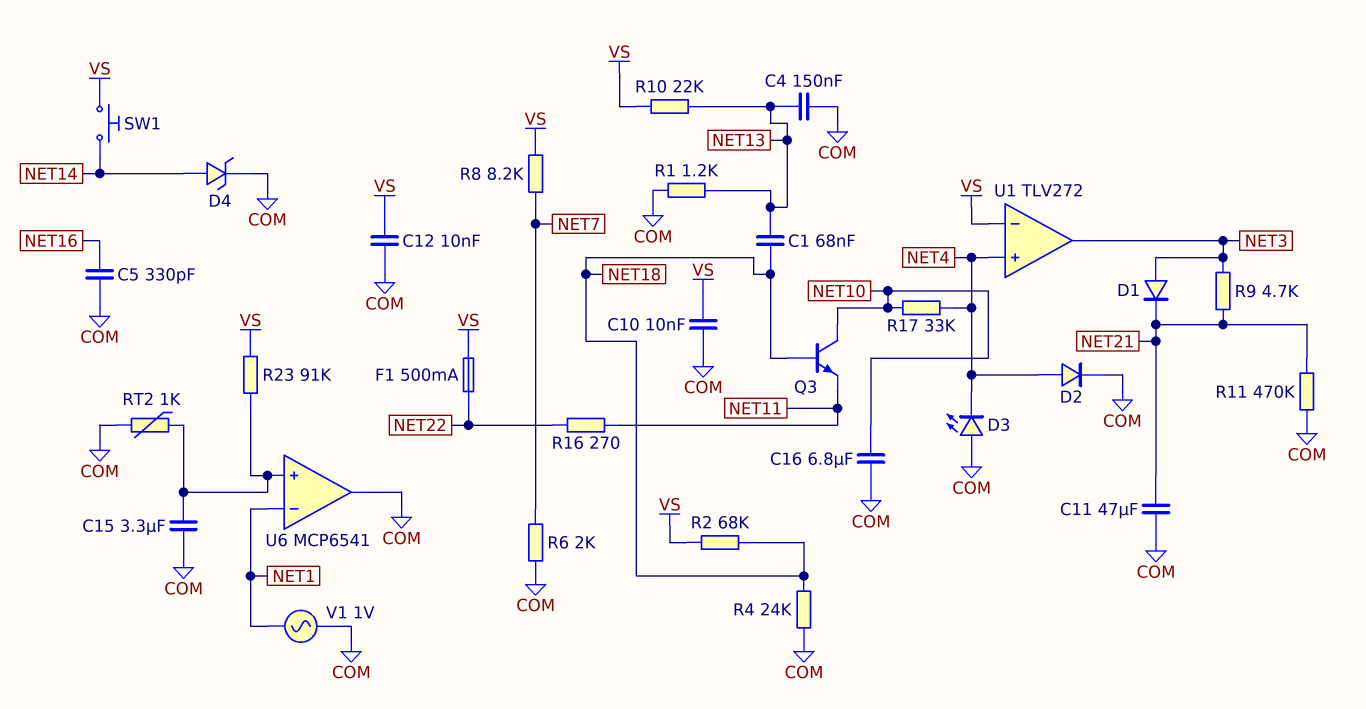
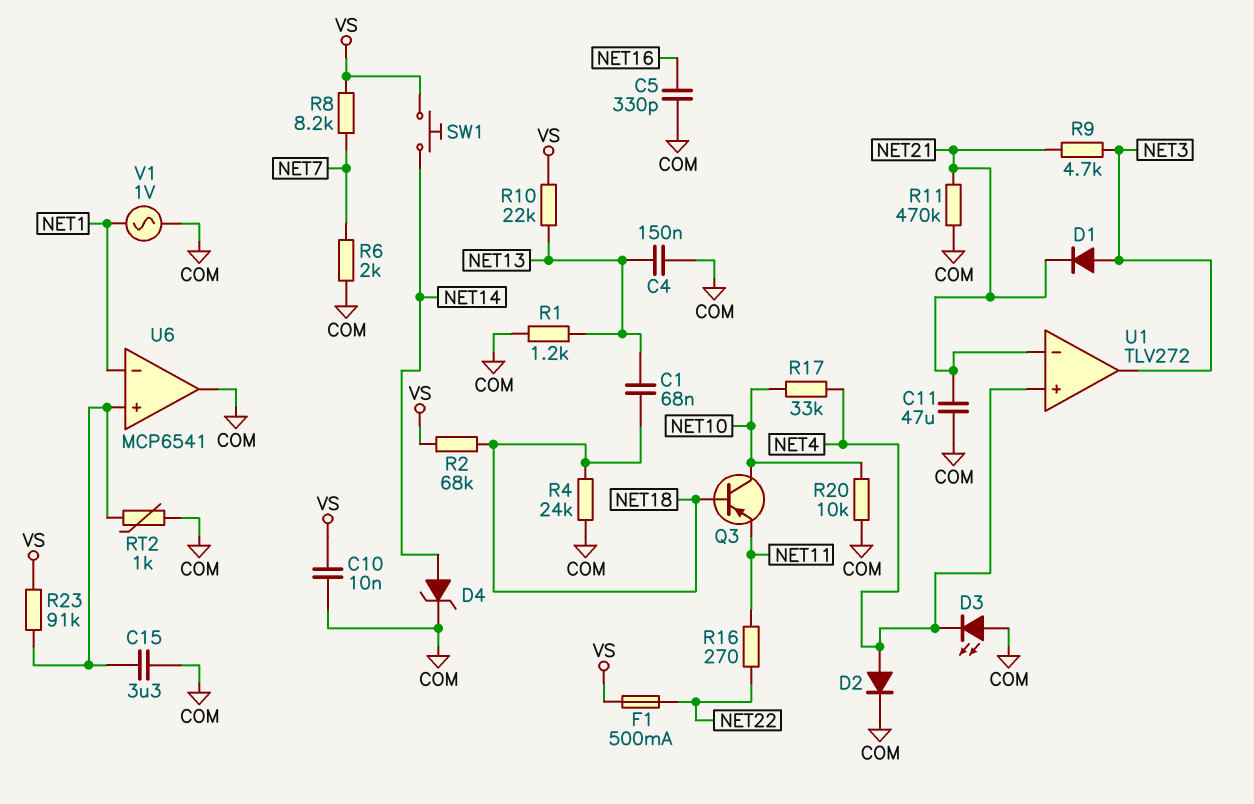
C12: 10nF (COM, VS) -> none
C16: 6.8uF (COM, NET10) -> none
Q3: NPN (B NET18, C NET10, E NET11) -> PNP (B NET18, C NET10, E NET11)
R20: none -> 10k (COM, NET10)
U1 pin in-: VS -> NET21

